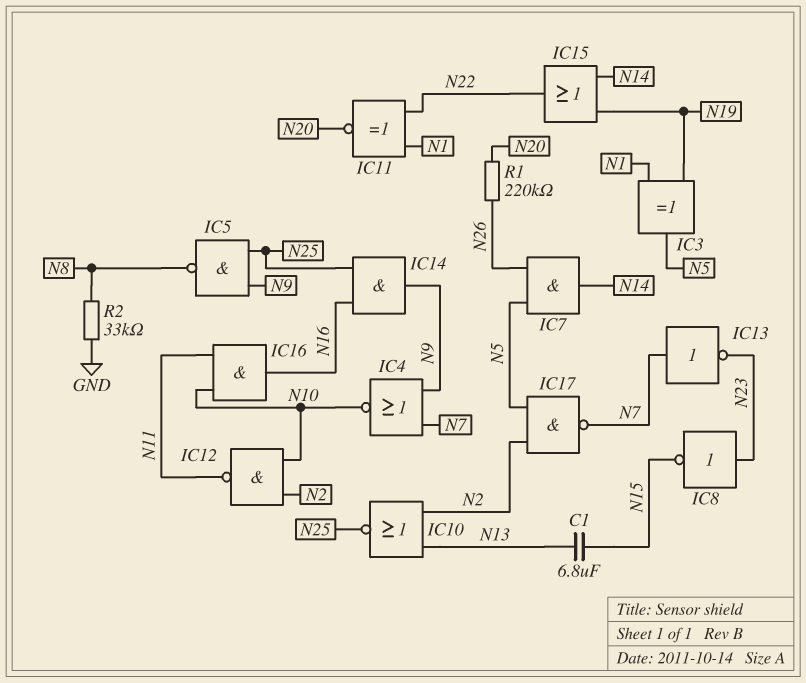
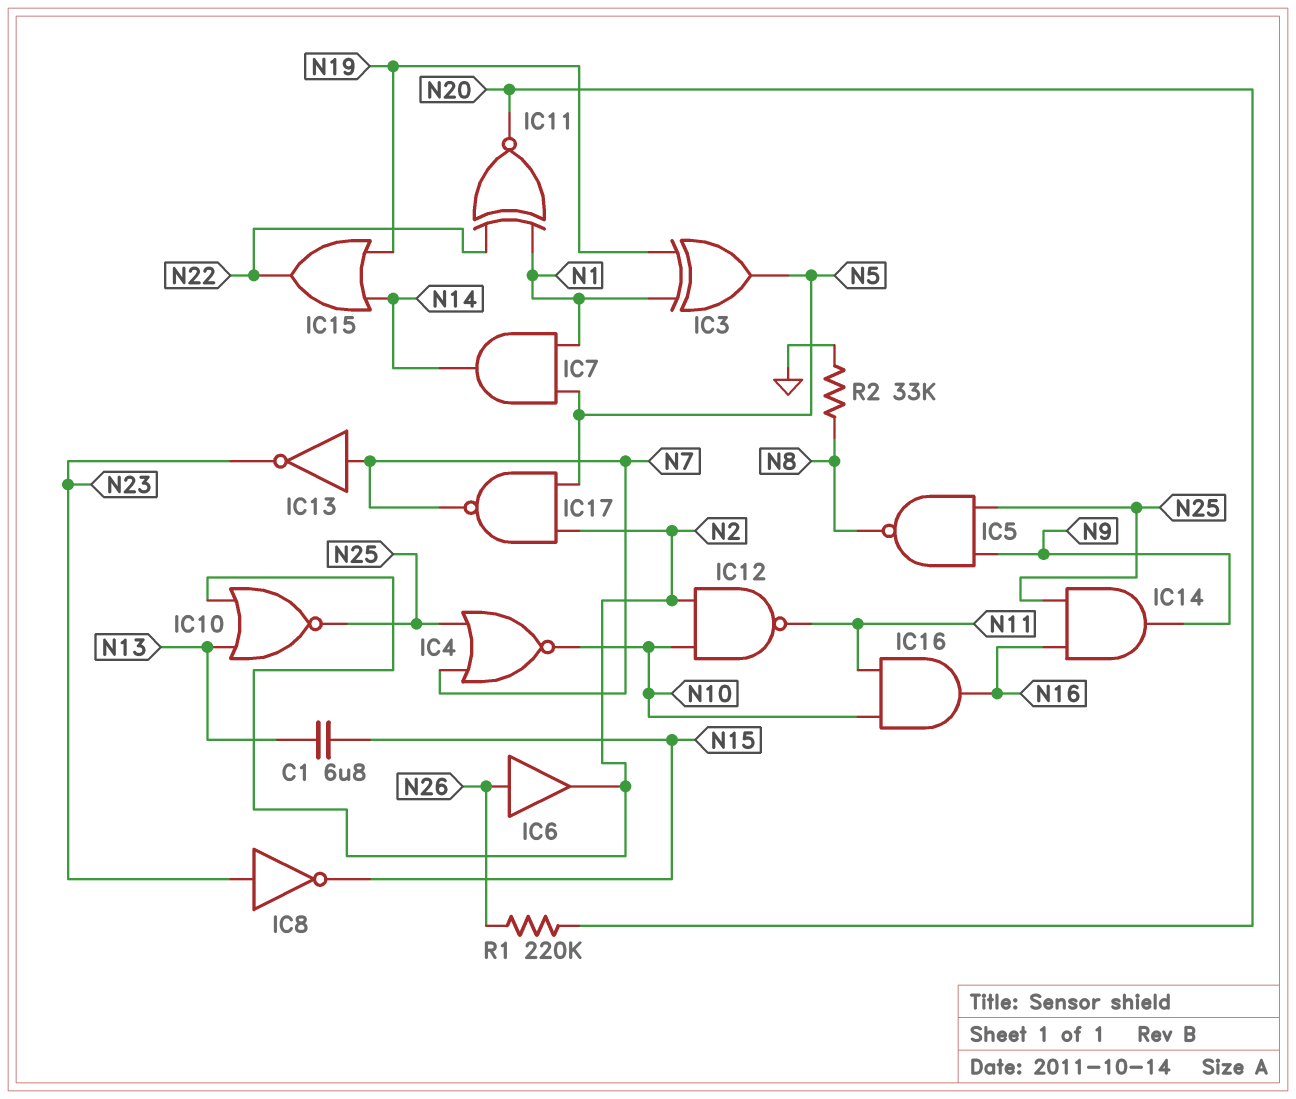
IC4: NOR (in N7, in N9, out N10) -> NOR (in N7, in N25, out N10)
IC6: none -> buffer (in N26, out N2)
IC7: AND (in N5, in N26, out N14) -> AND (in N1, in N5, out N14)

